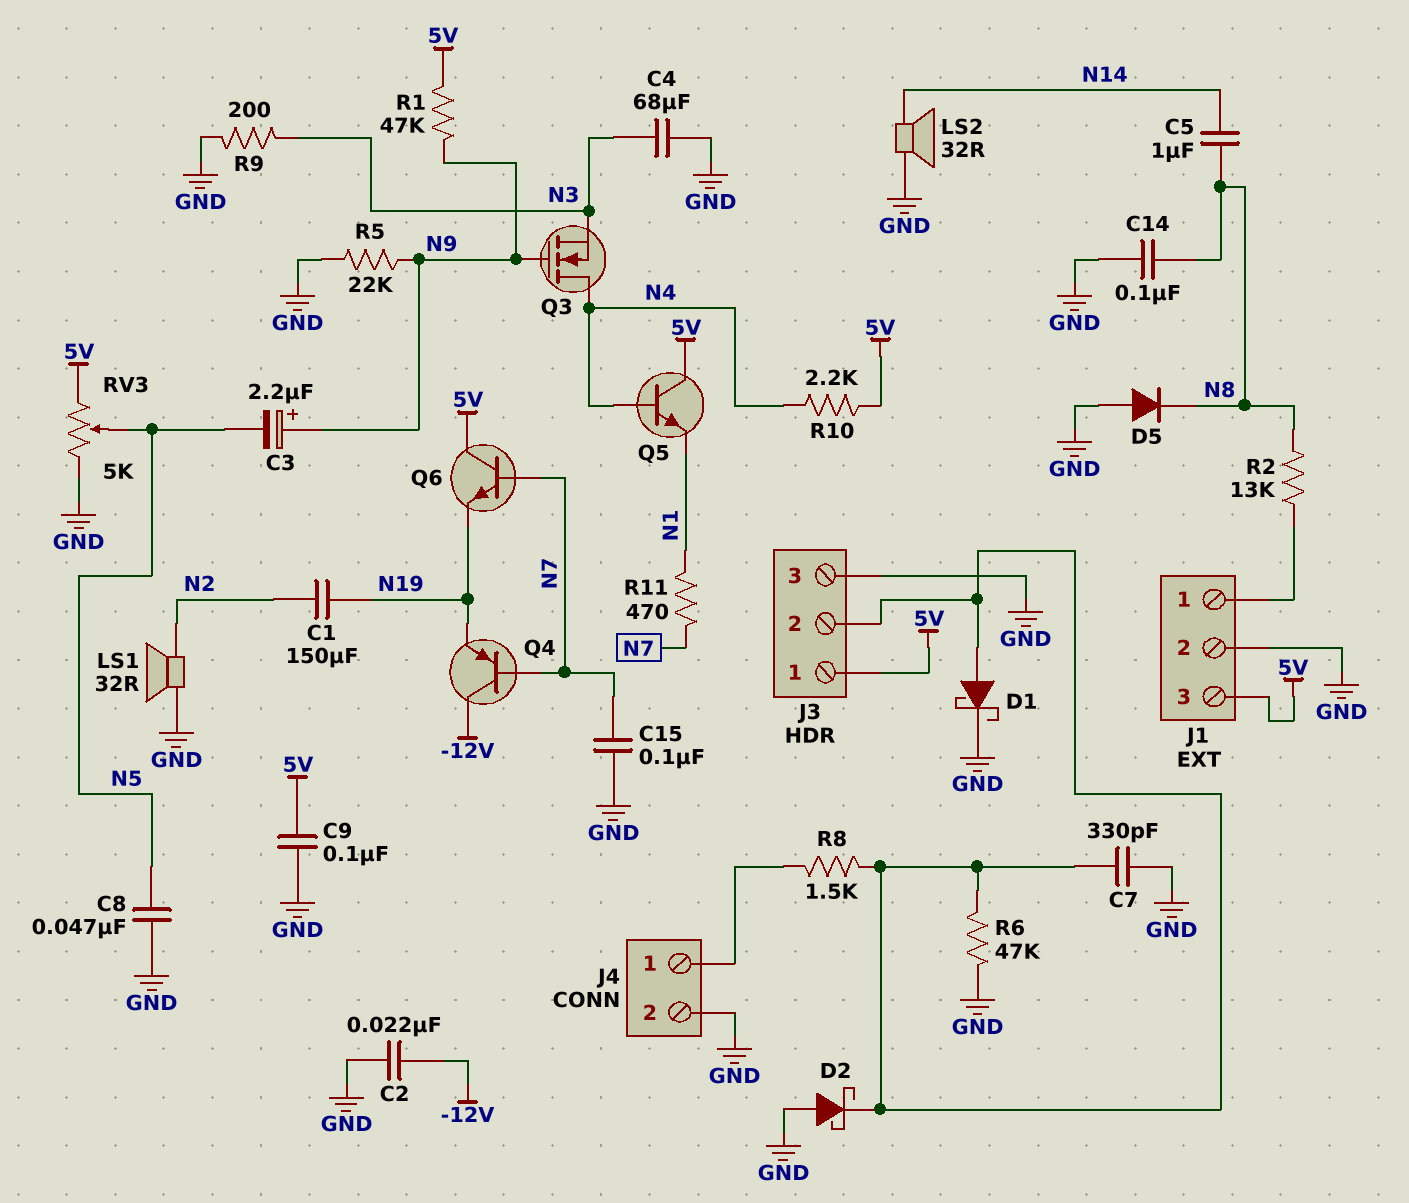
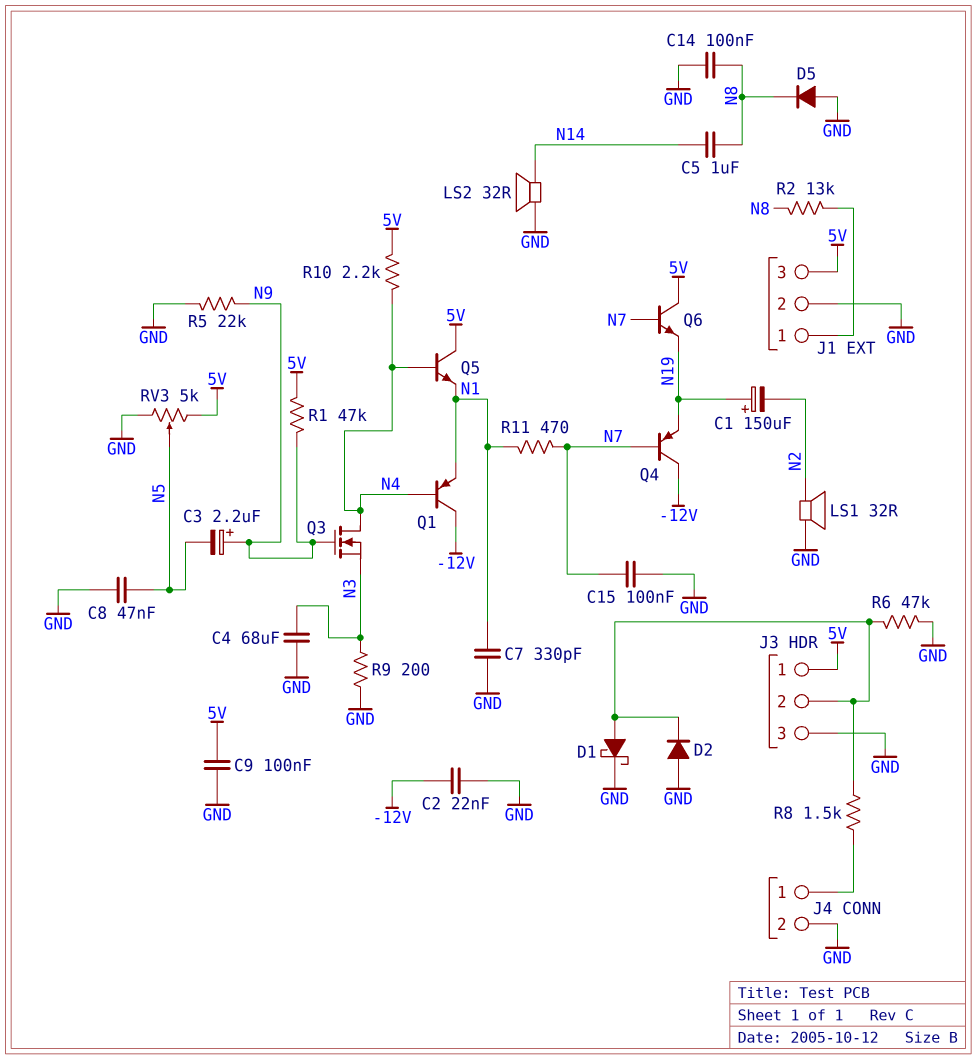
C1: 150uF (N2, N19) -> 150uF (plus N19, minus N2)
C7: 330pF (GND, J3/2) -> 330pF (GND, N1)
D2: schottky (A GND, K J3/2) -> diode (A GND, K J3/2)
Q1: none -> PNP (B N4, C -12V, E N1)

